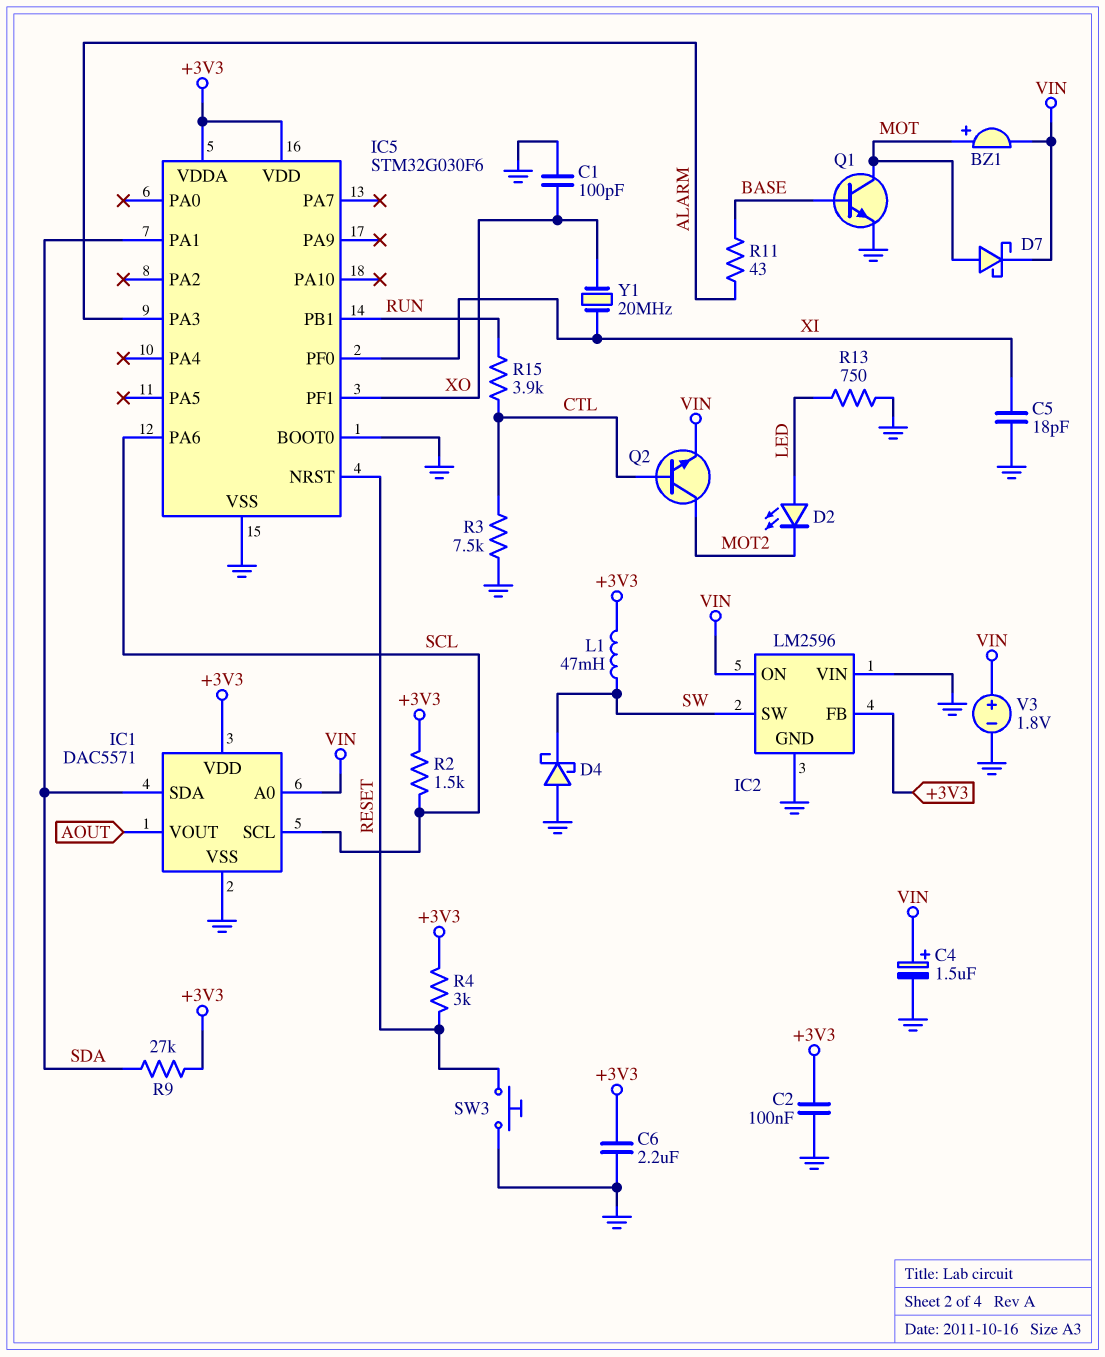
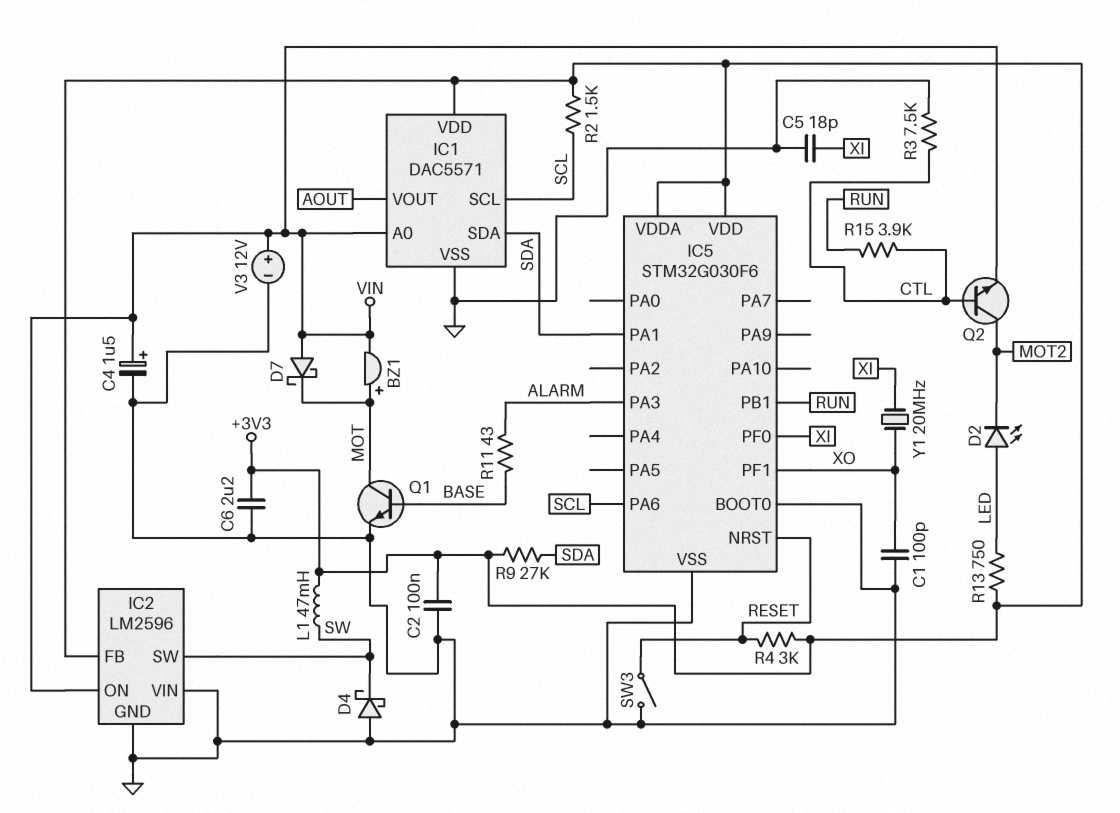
D7: schottky (A MOT, K VIN) -> schottky (A VIN, K MOT)
R13: 750 (GND, LED) -> 750 (+3V3, LED)
SW3: button (GND, RESET) -> switch (GND, RESET)
V3: 1.8V (plus VIN, minus GND) -> 12V (plus VIN, minus GND)

